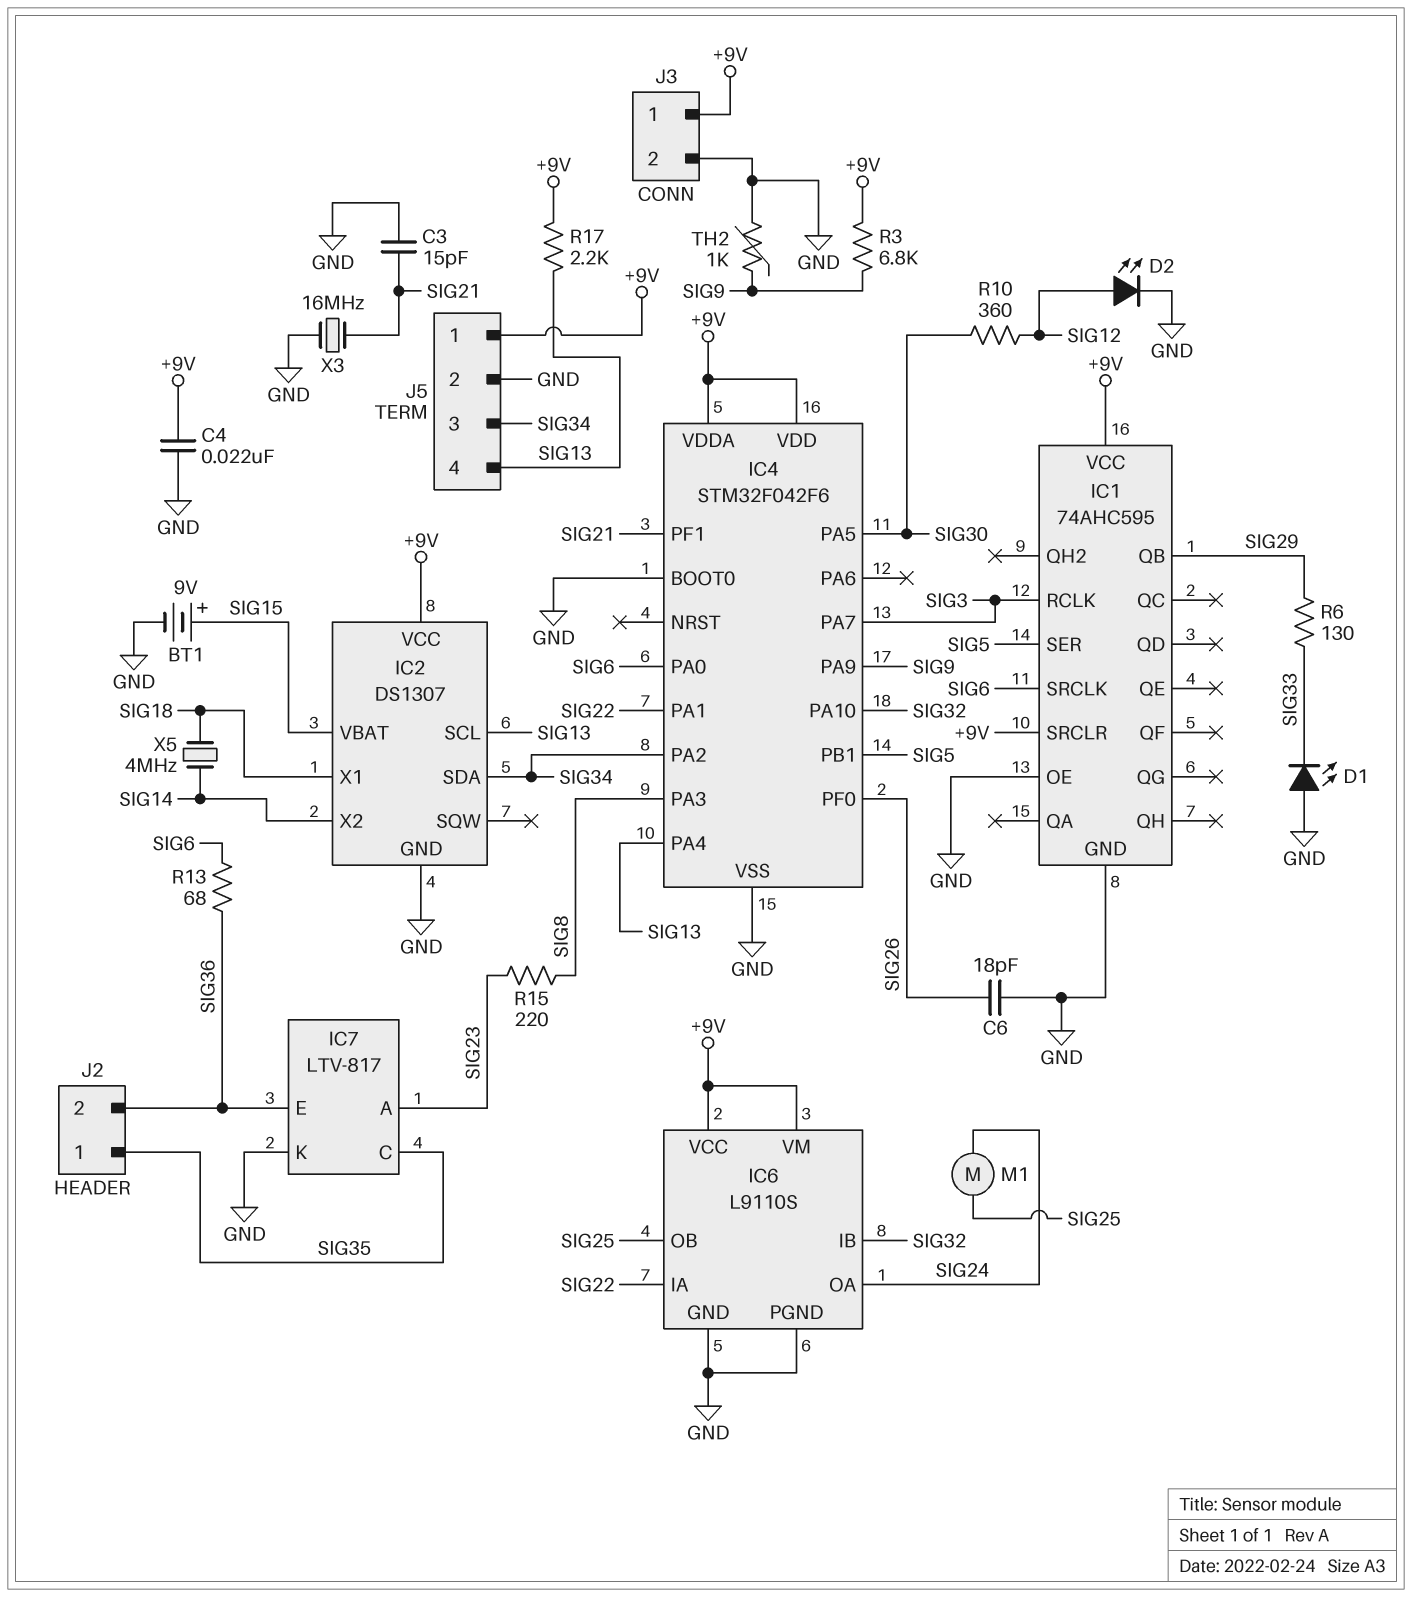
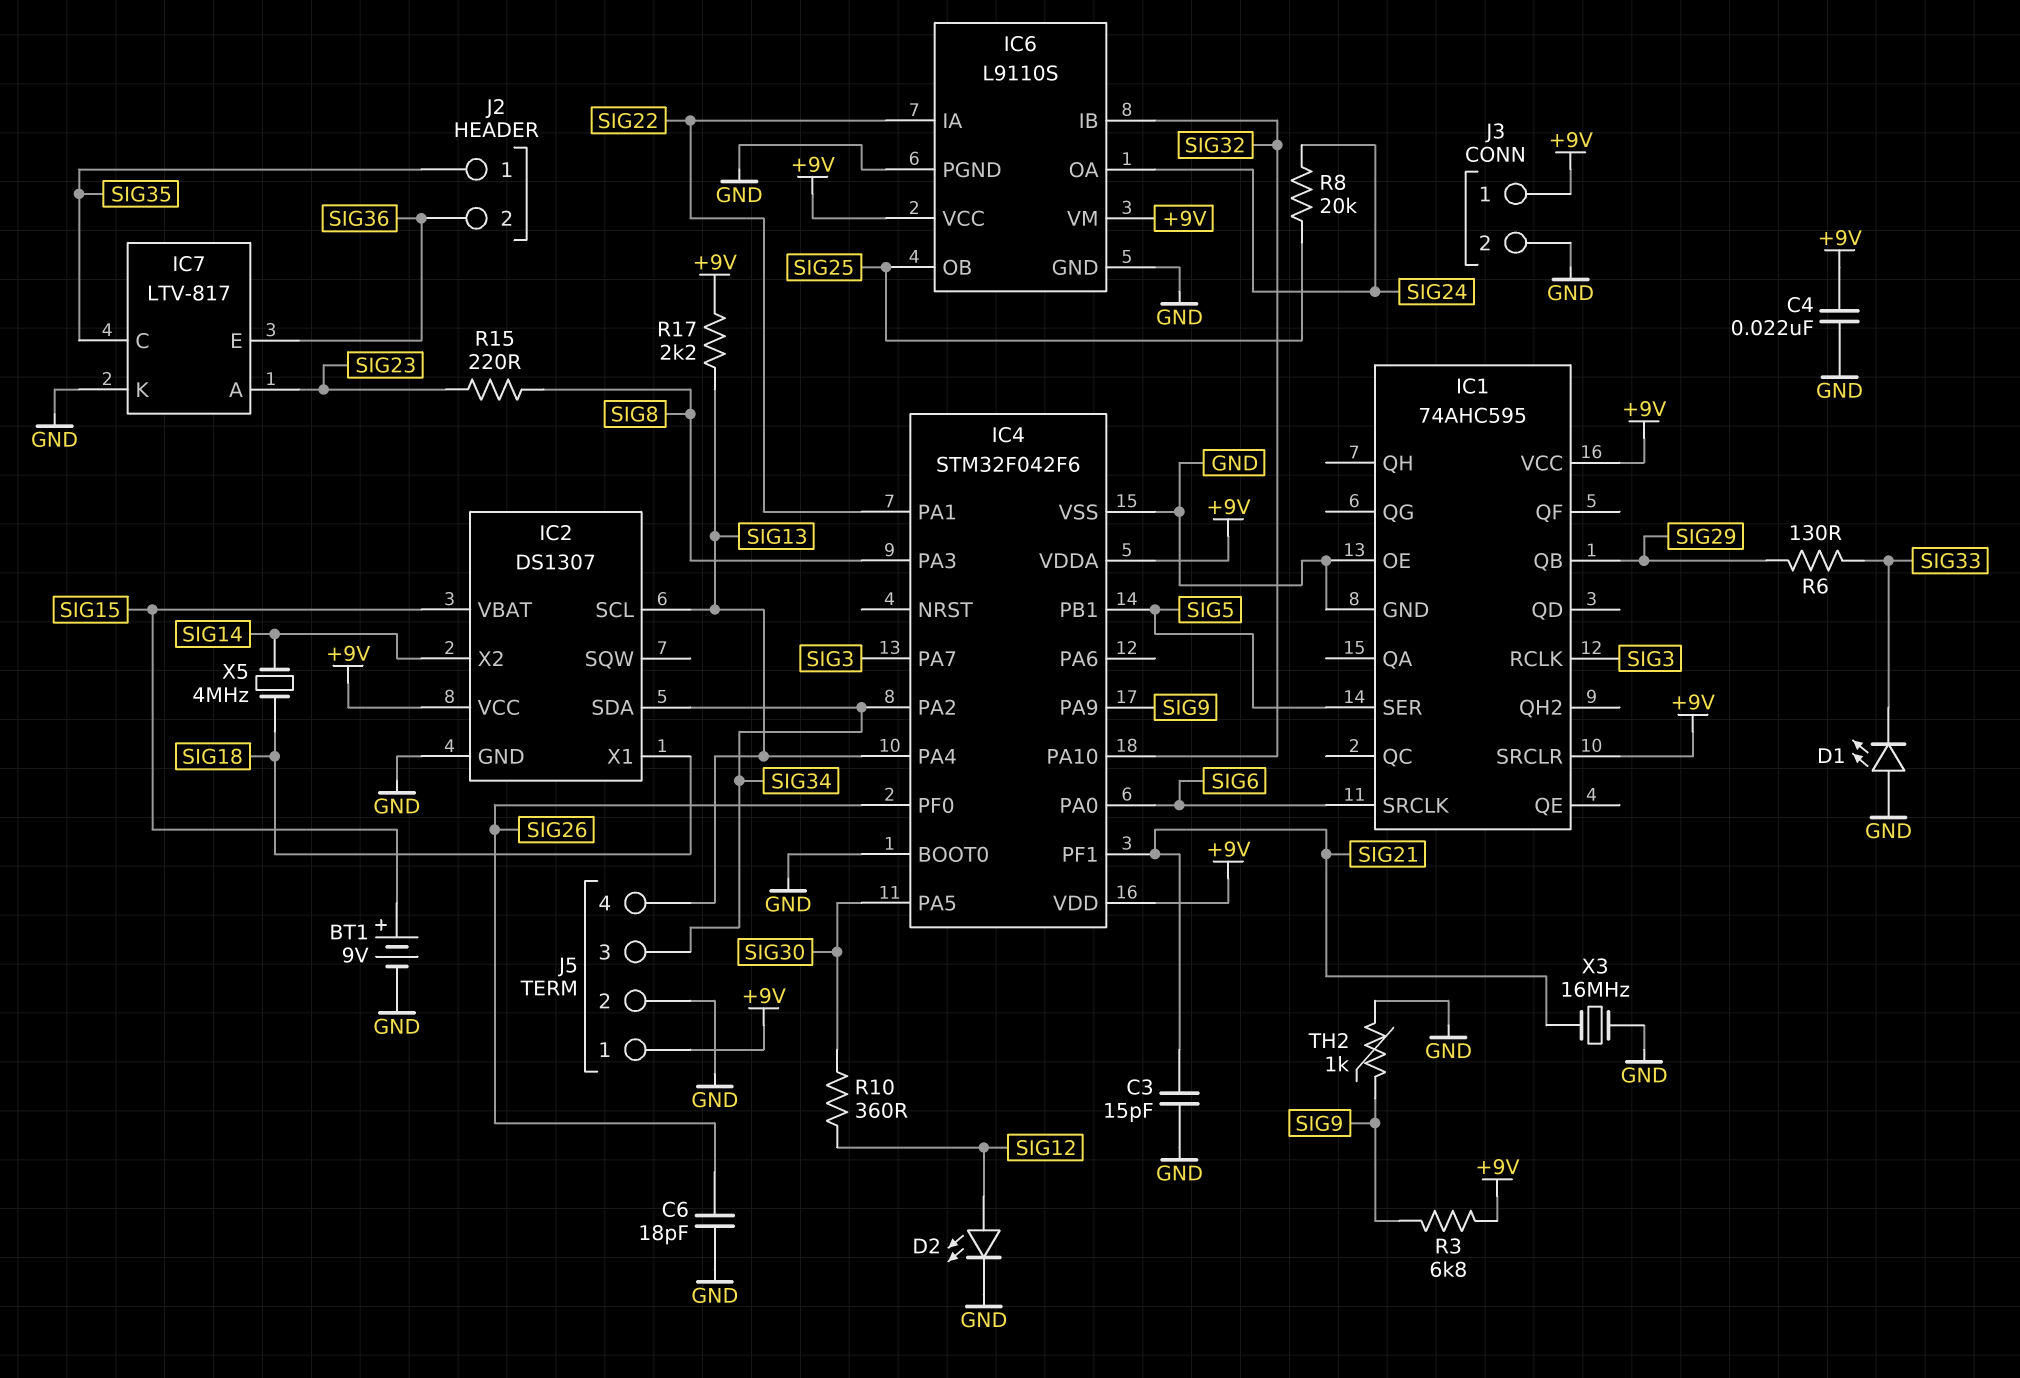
M1: motor (SIG24, SIG25) -> none
R8: none -> 20k (SIG24, SIG25)
R13: 68 (SIG6, SIG36) -> none

